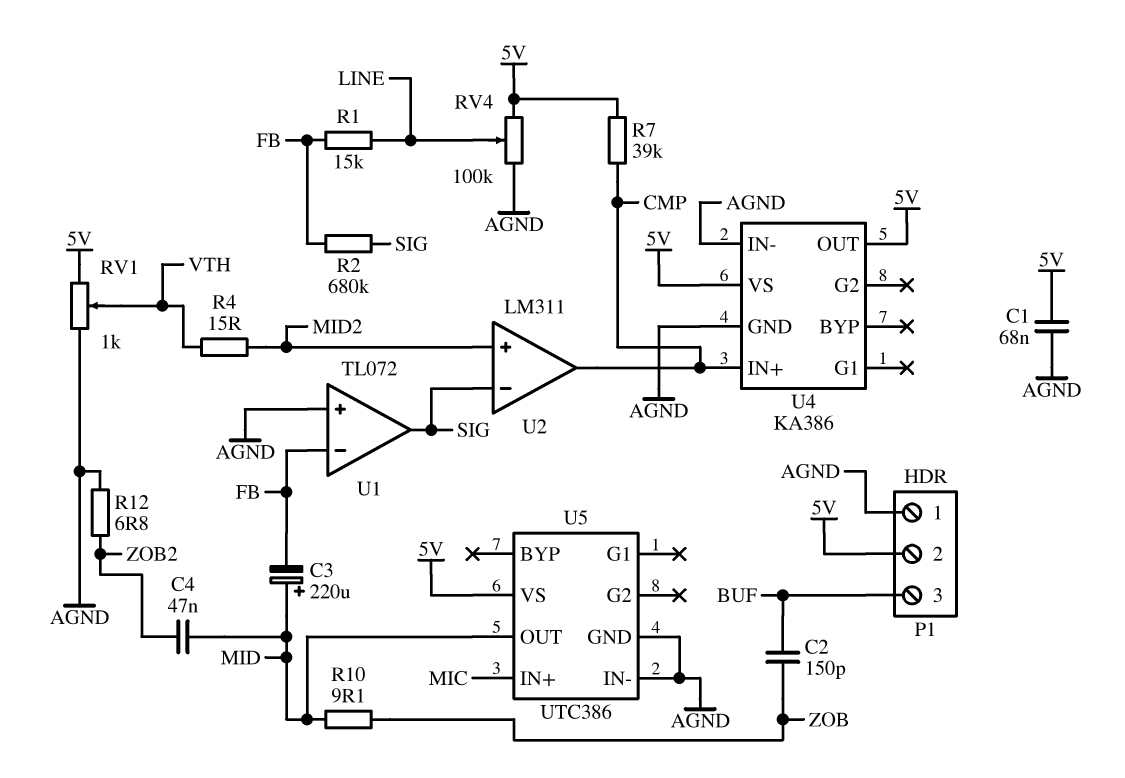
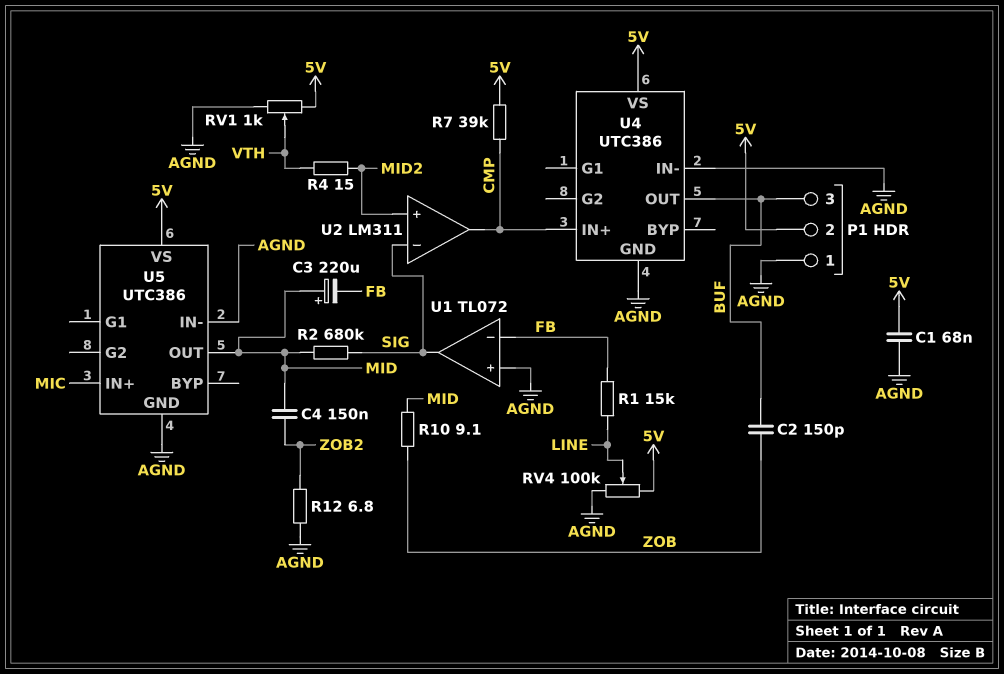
C4: 47nF (MID, ZOB2) -> 150nF (MID, ZOB2)
R2: 680k (FB, SIG) -> 680k (MID, SIG)
U4: KA386 -> UTC386
U4 pin OUT: 5V -> BUF

